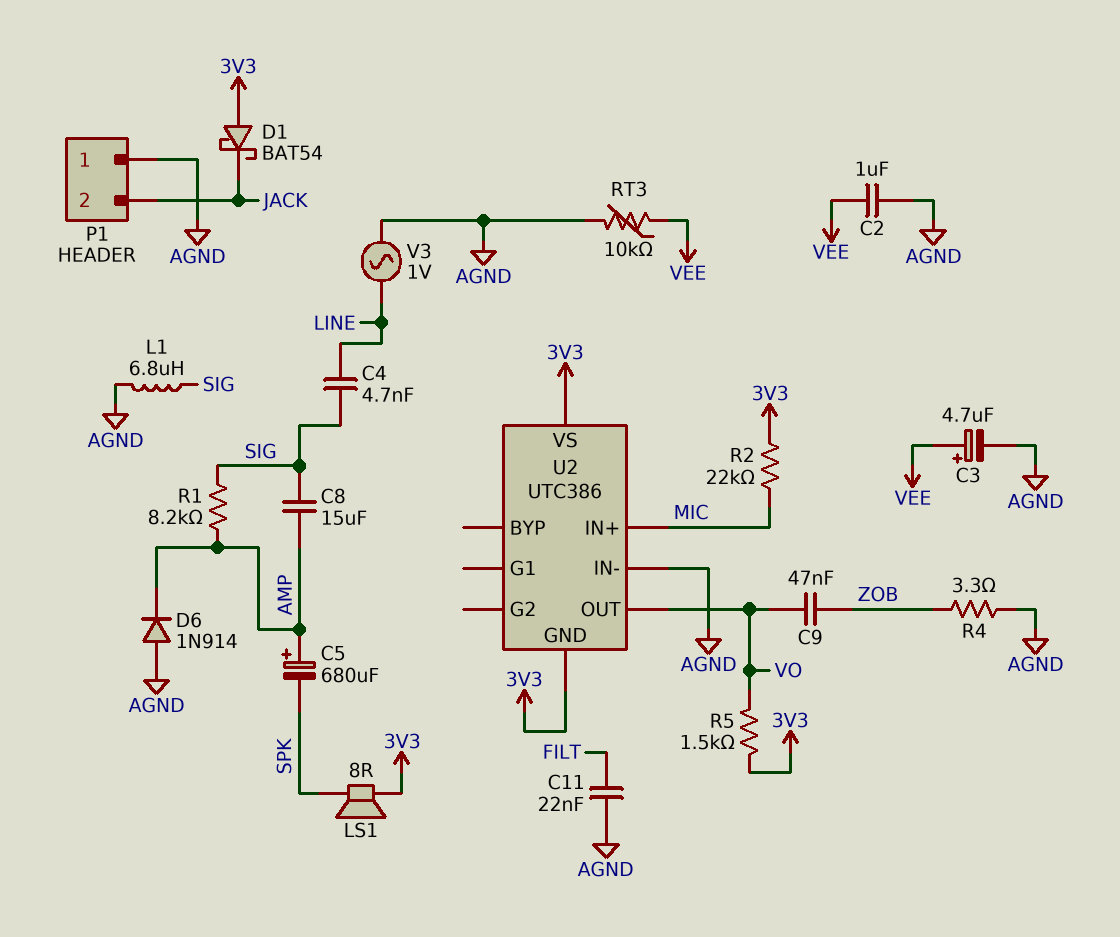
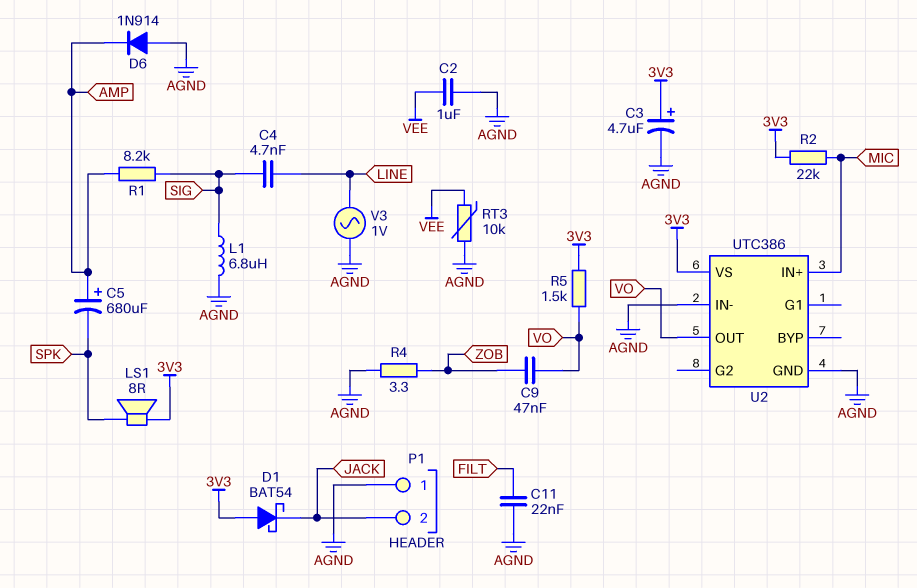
C3: 4.7uF (plus VEE, minus AGND) -> 4.7uF (plus 3V3, minus AGND)
C8: 15uF (AMP, SIG) -> none
U2 pin GND: 3V3 -> AGND

